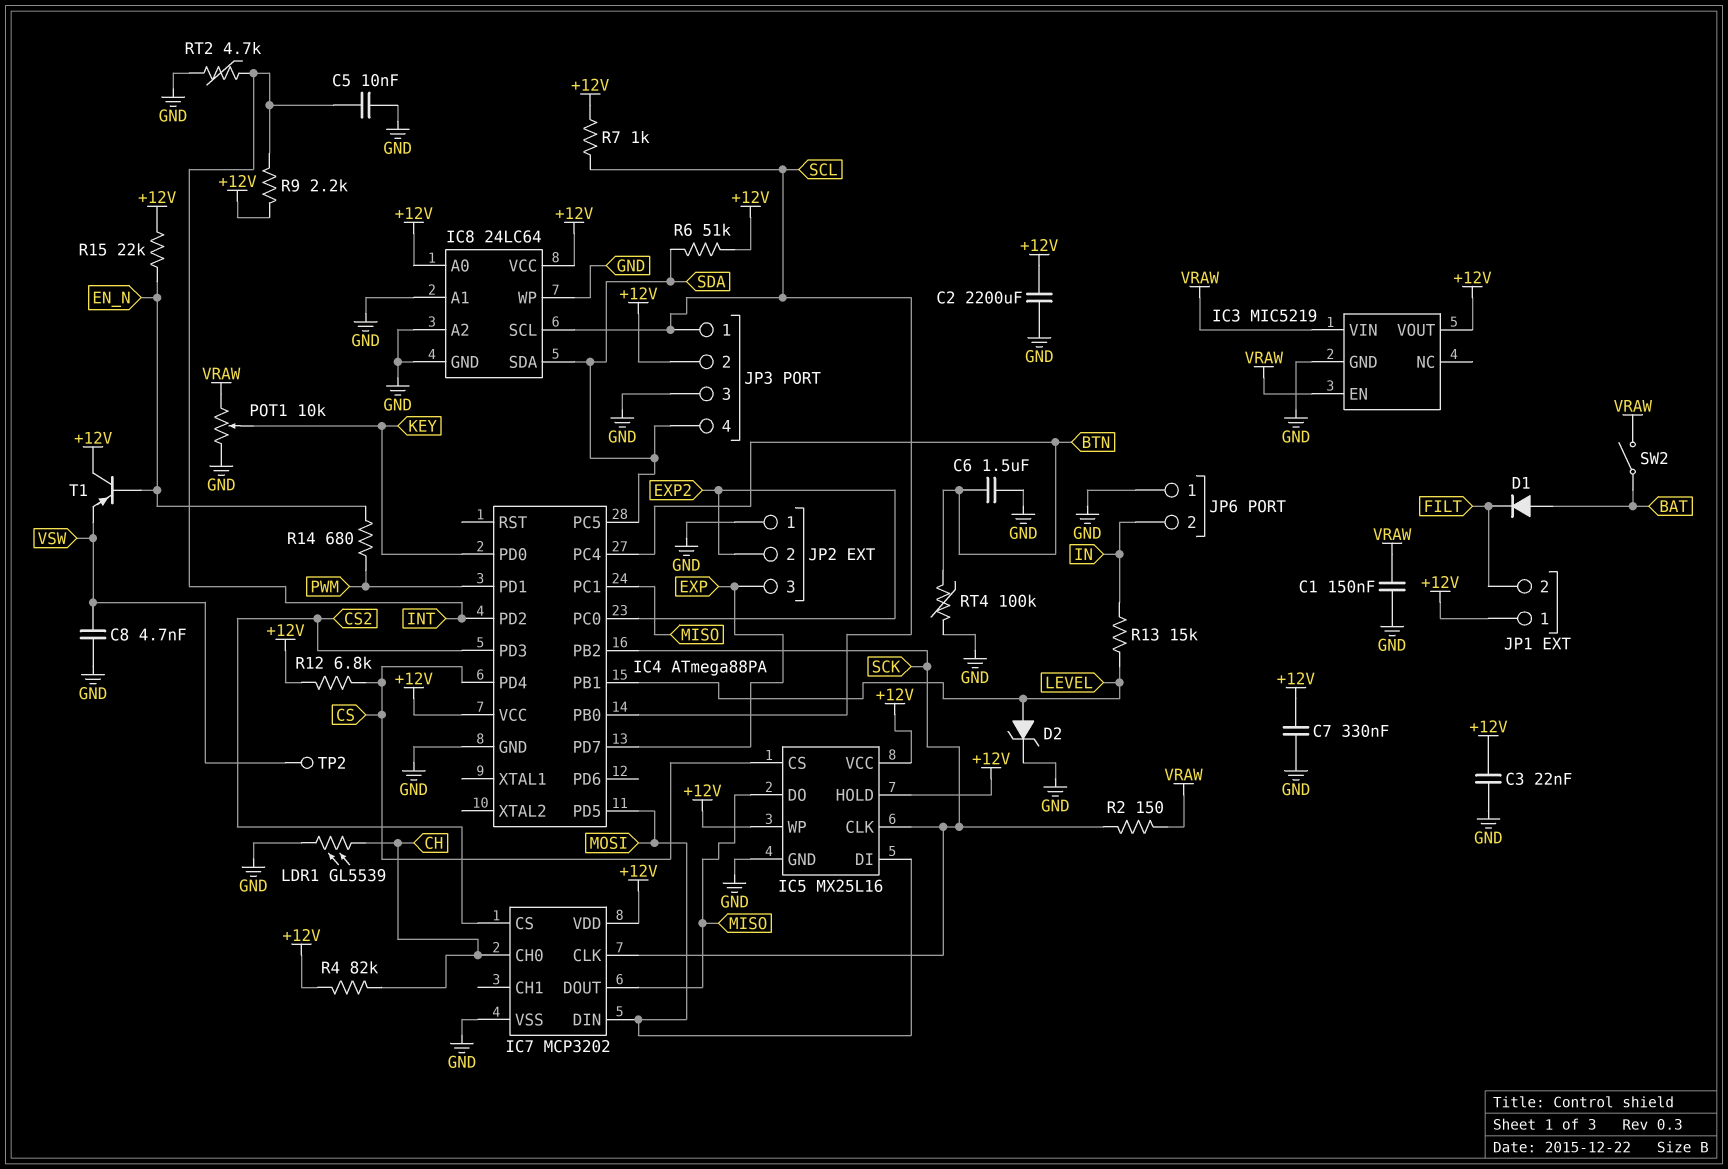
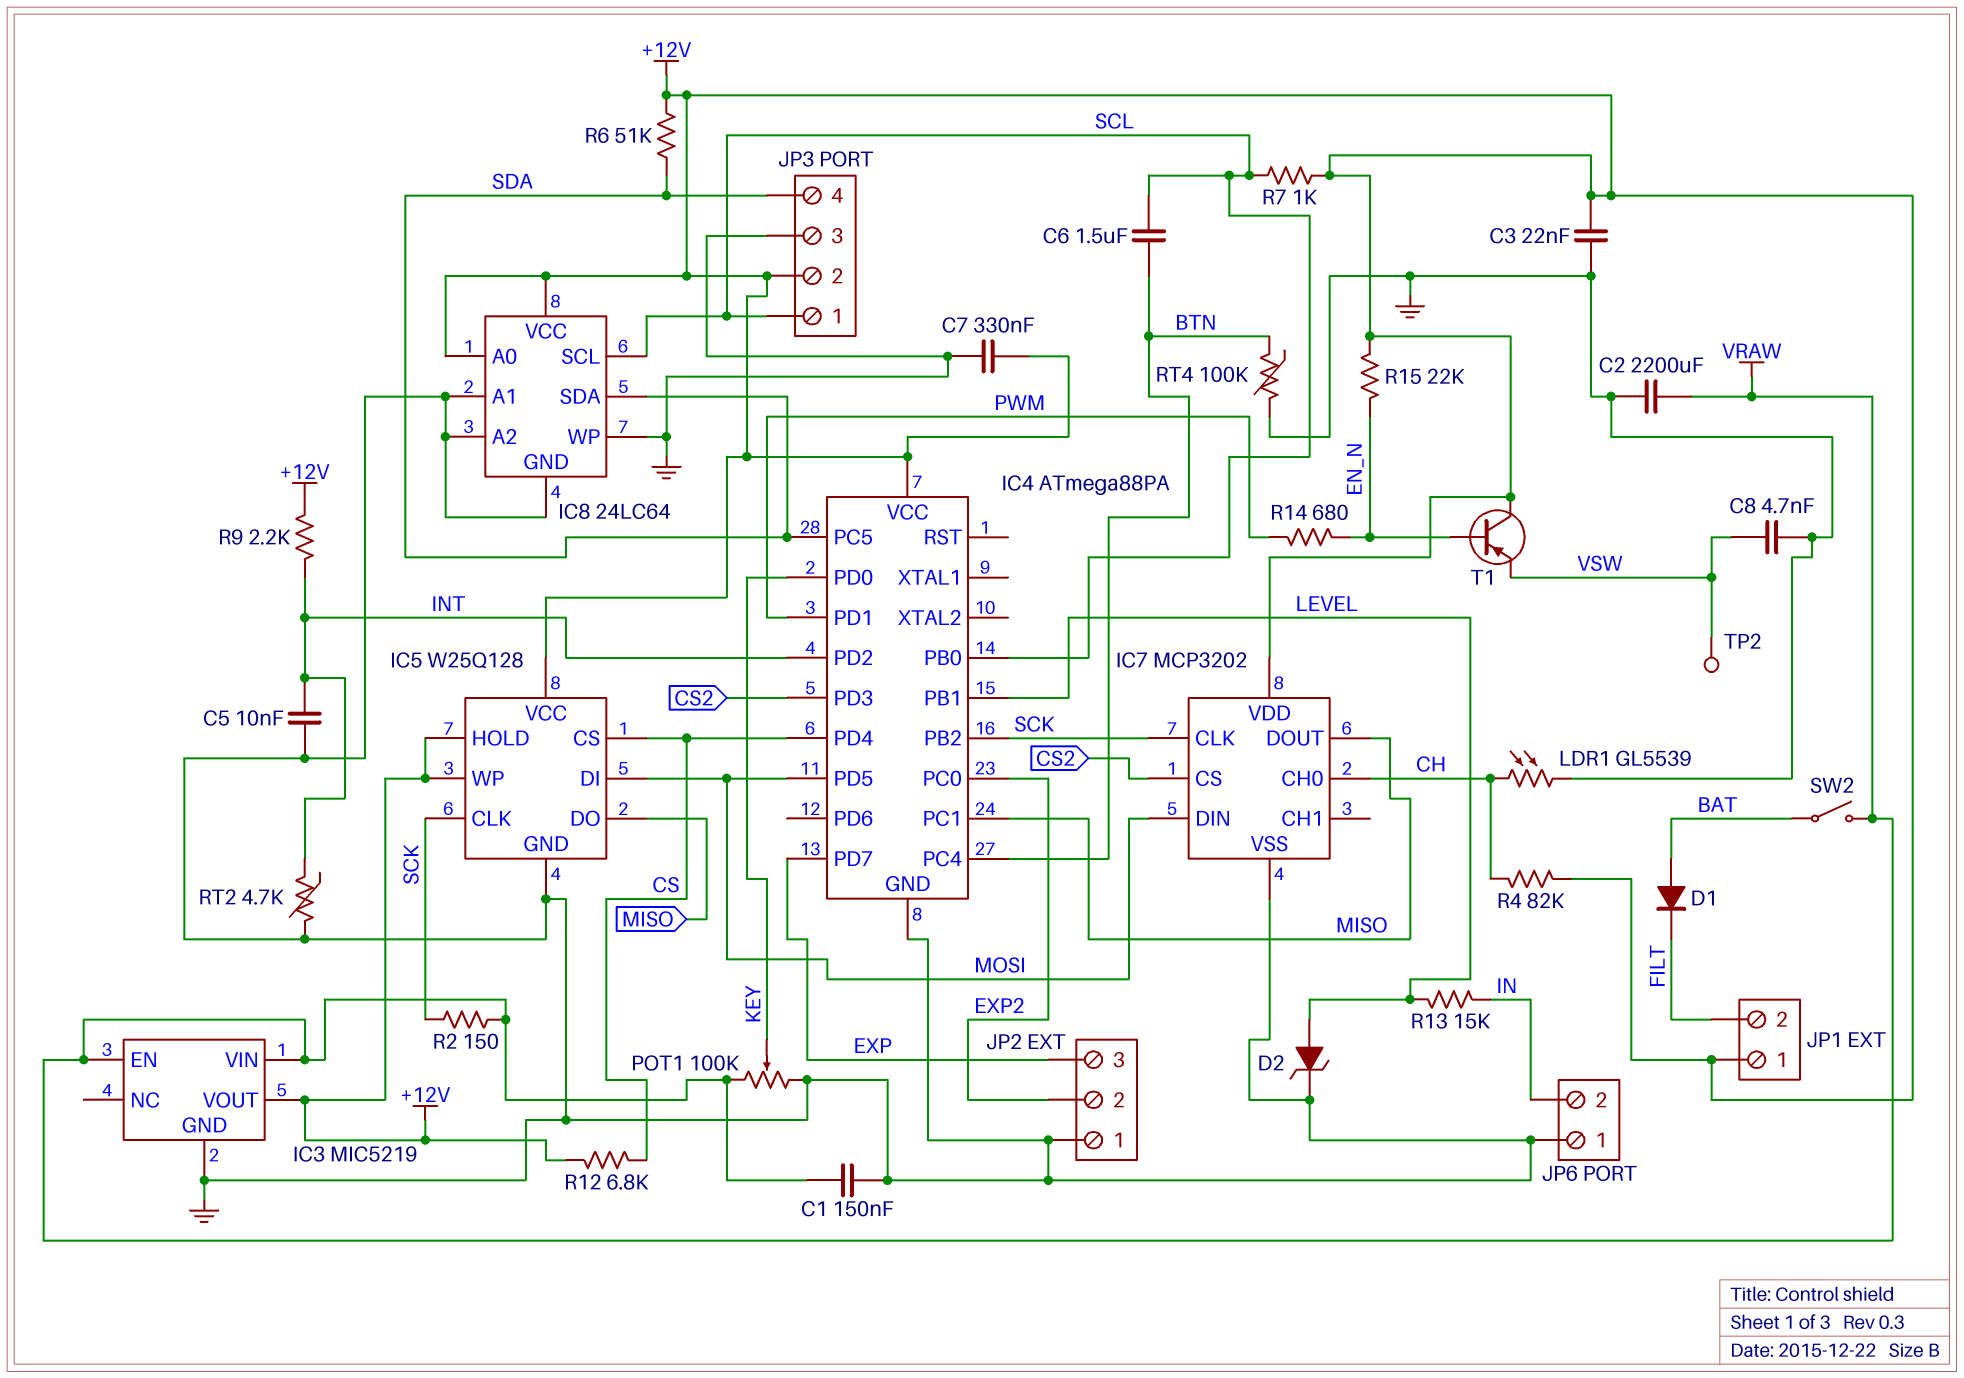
C2: 2200uF (+12V, GND) -> 2200uF (GND, VRAW)
C6: 1.5uF (BTN, GND) -> 1.5uF (BTN, SCL)
IC5: MX25L16 -> W25Q128
POT1: 10k (GND, VRAW, wiper KEY) -> 100k (GND, VRAW, wiper KEY)

